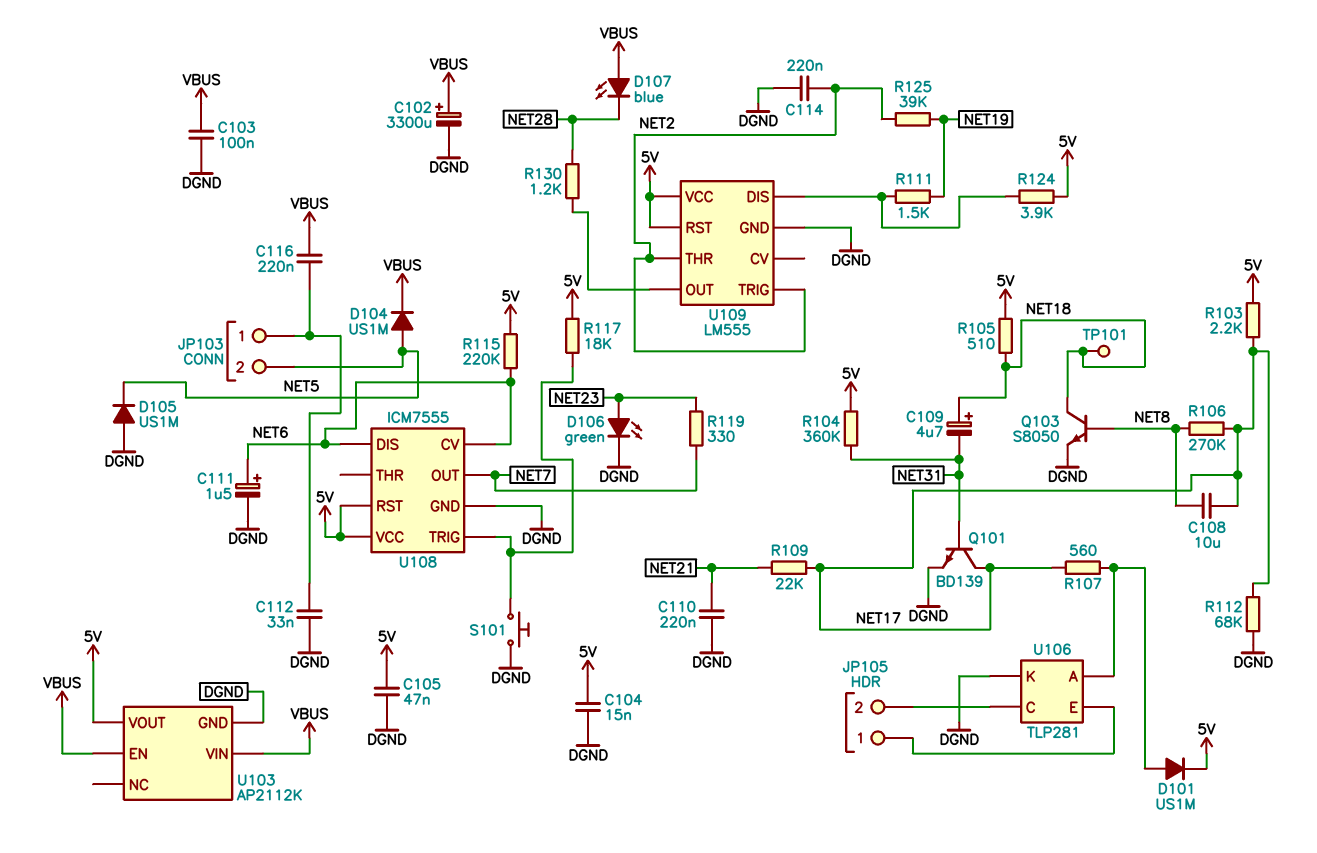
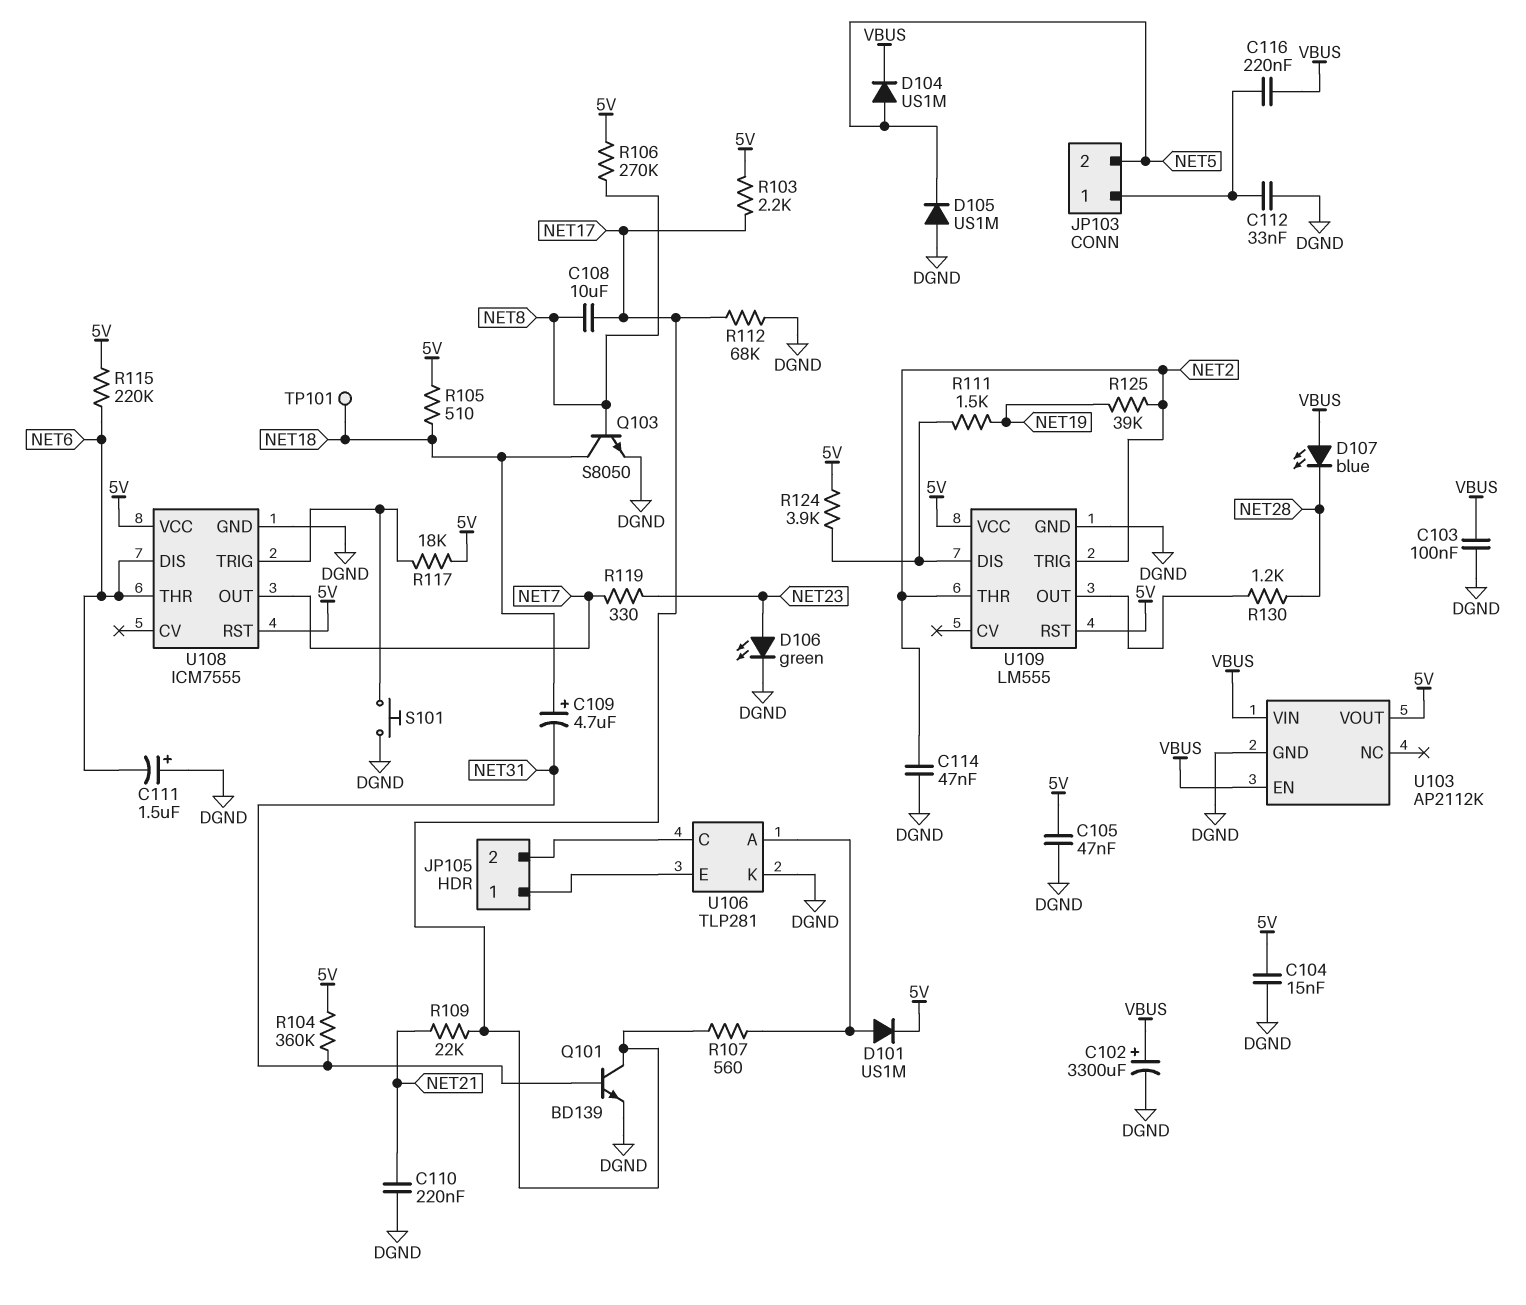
C111: 1.5uF (plus NET6, minus DGND) -> 1.5uF (plus DGND, minus NET6)
C114: 220nF (DGND, NET2) -> 47nF (DGND, NET2)
R106: 270k (NET8, NET17) -> 270k (5V, NET8)
U108 pin CV: NET6 -> none
U108 pin THR: none -> NET6

